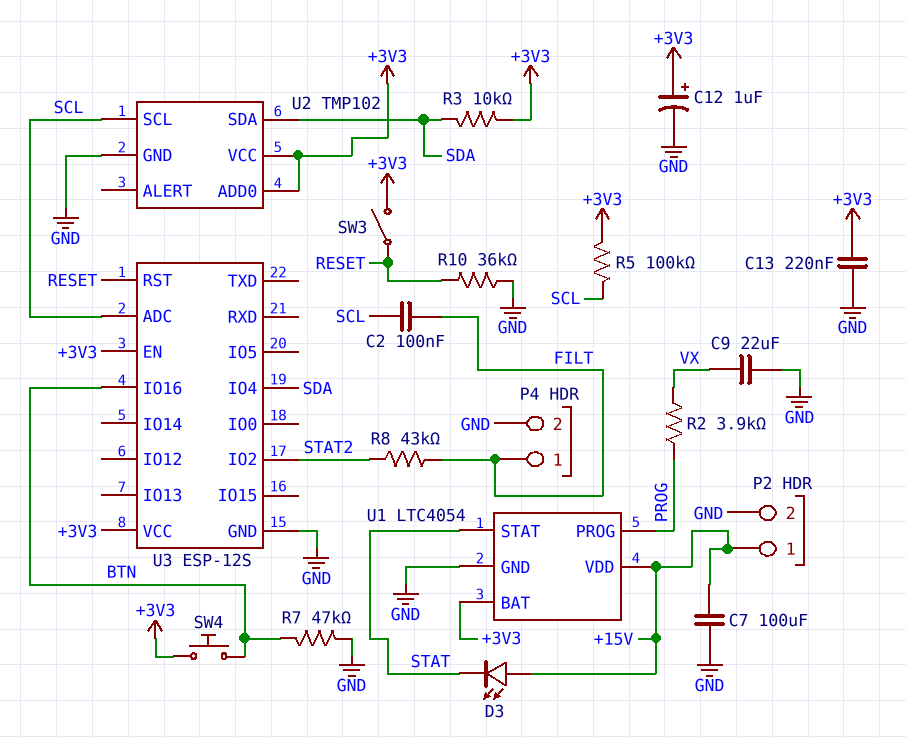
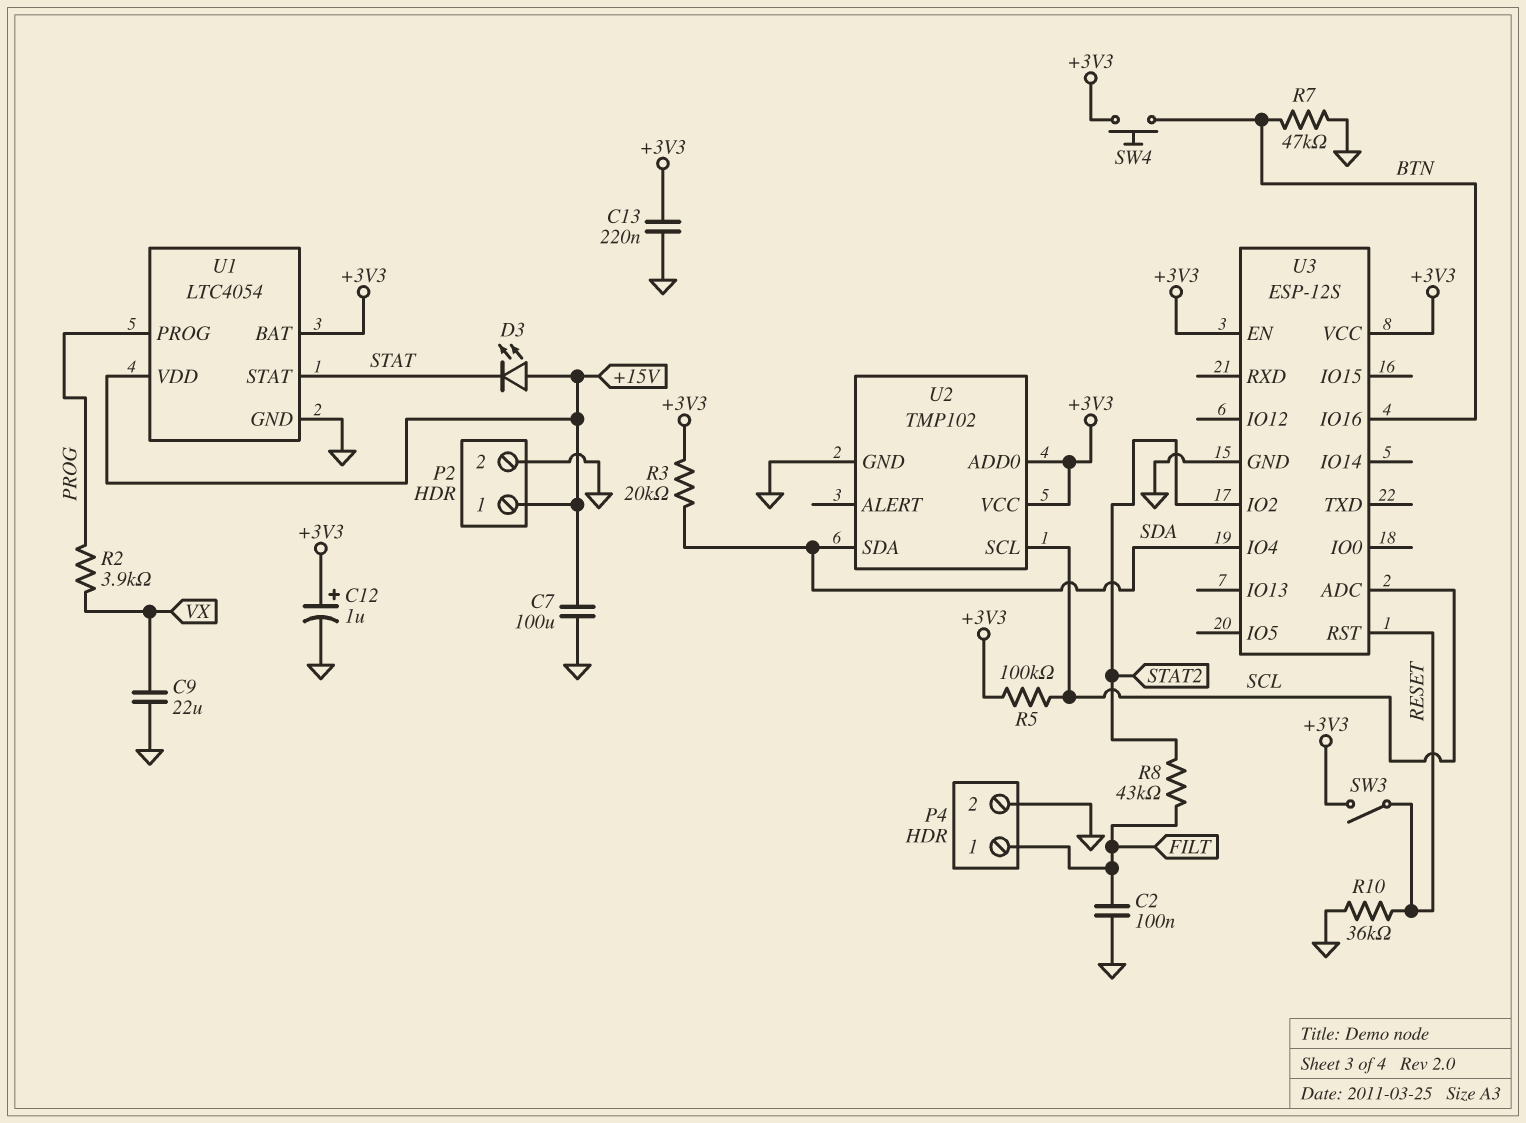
C2: 100nF (FILT, SCL) -> 100nF (FILT, GND)
R3: 10k (+3V3, SDA) -> 20k (+3V3, SDA)

